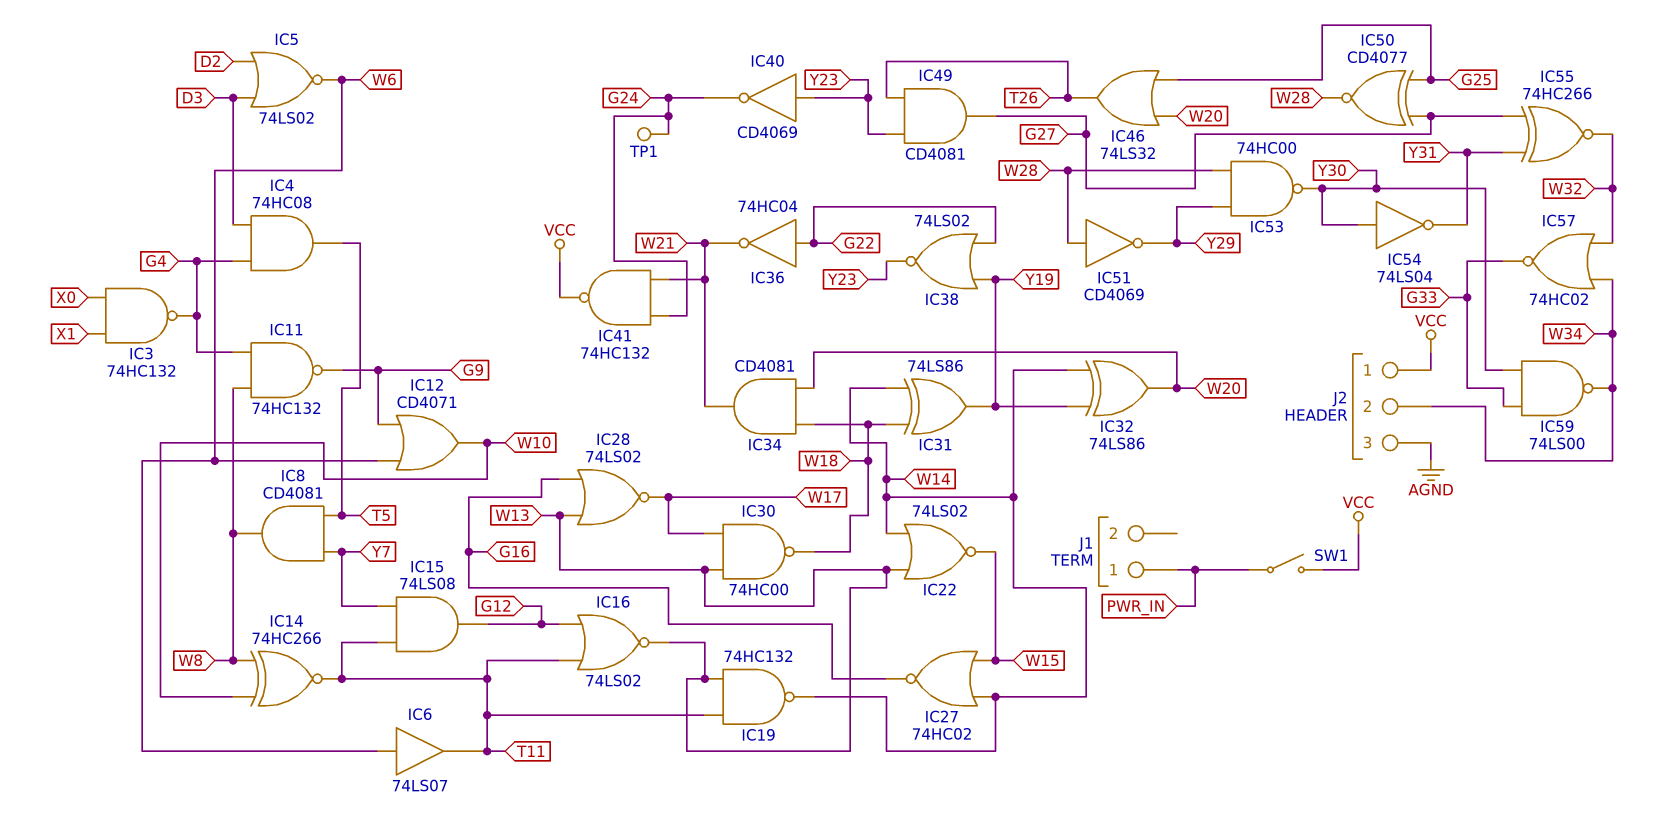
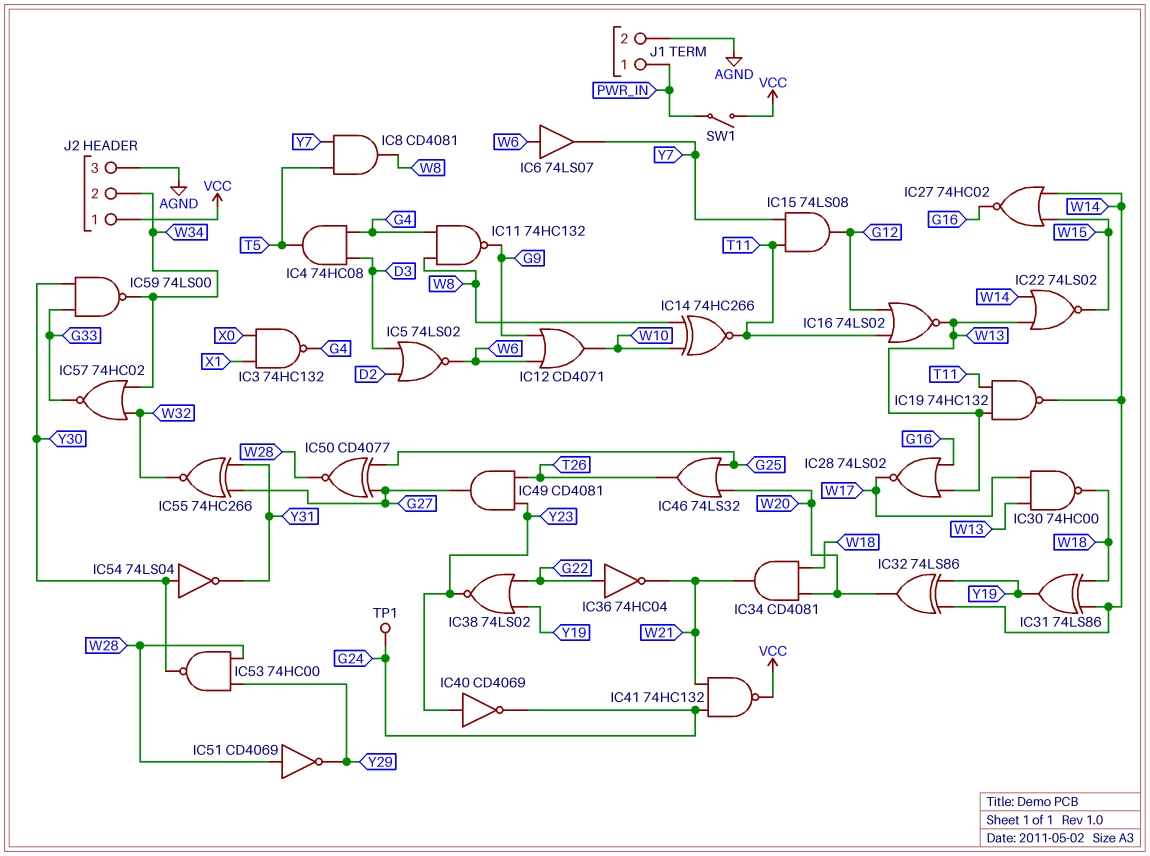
IC6: buffer 74LS07 (in W6, out T11) -> buffer 74LS07 (in W6, out Y7)
J1 pin 2: none -> AGND

